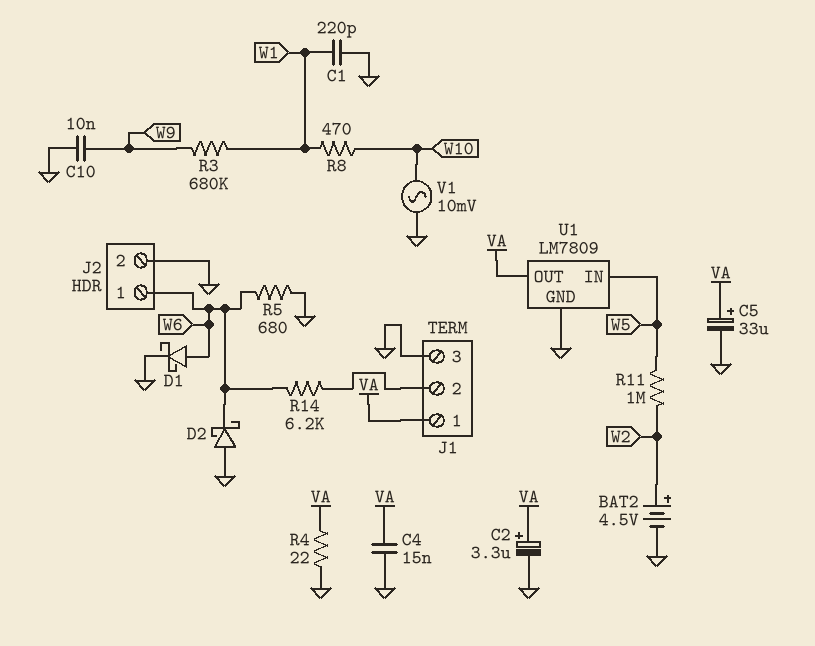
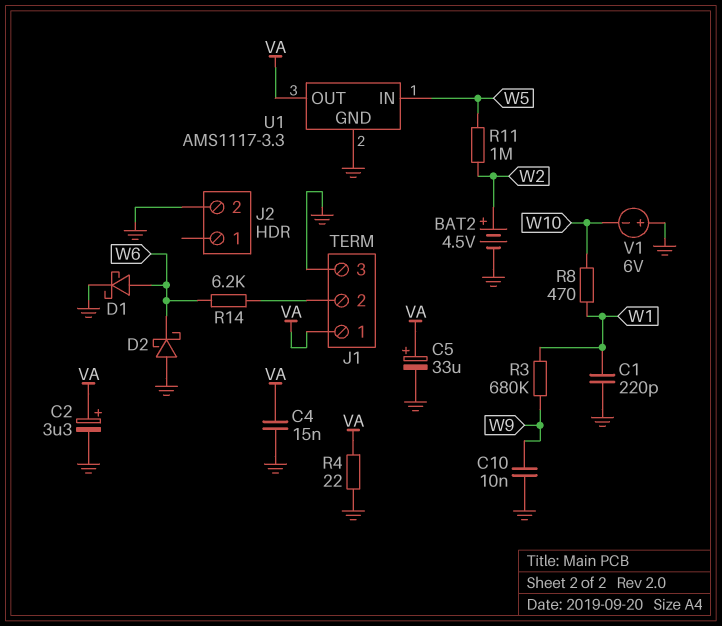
J2 pin 1: W6 -> none
R5: 680 (GND, W6) -> none
U1: LM7809 -> AMS1117-3.3
V1: AC 10mV (GND, W10) -> 6V (plus GND, minus W10)

